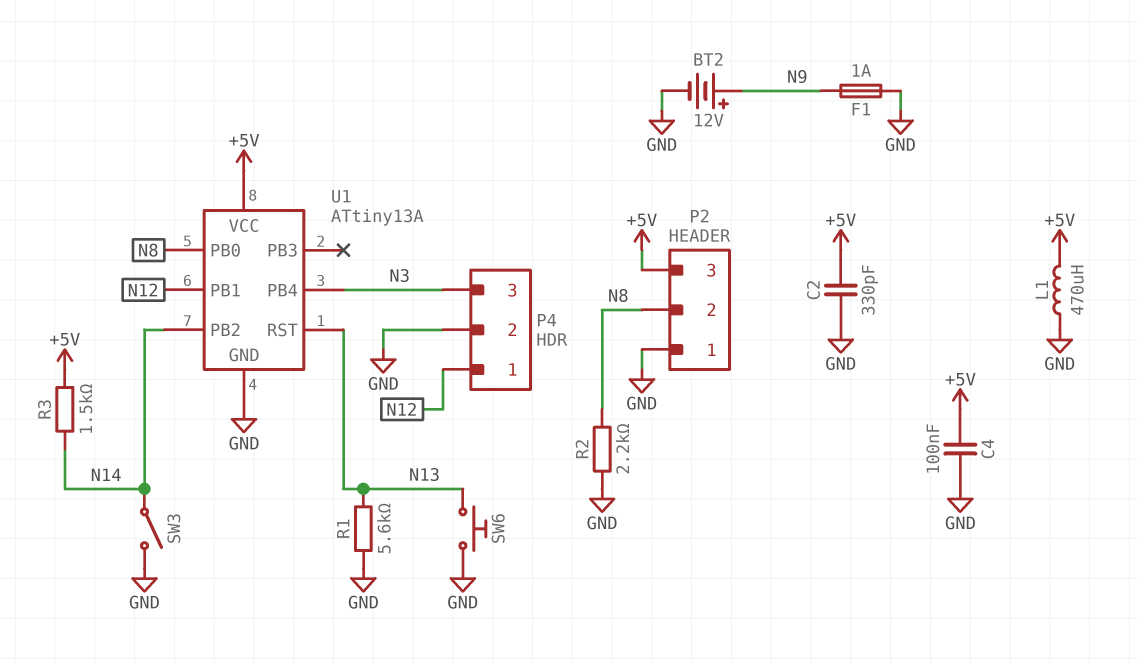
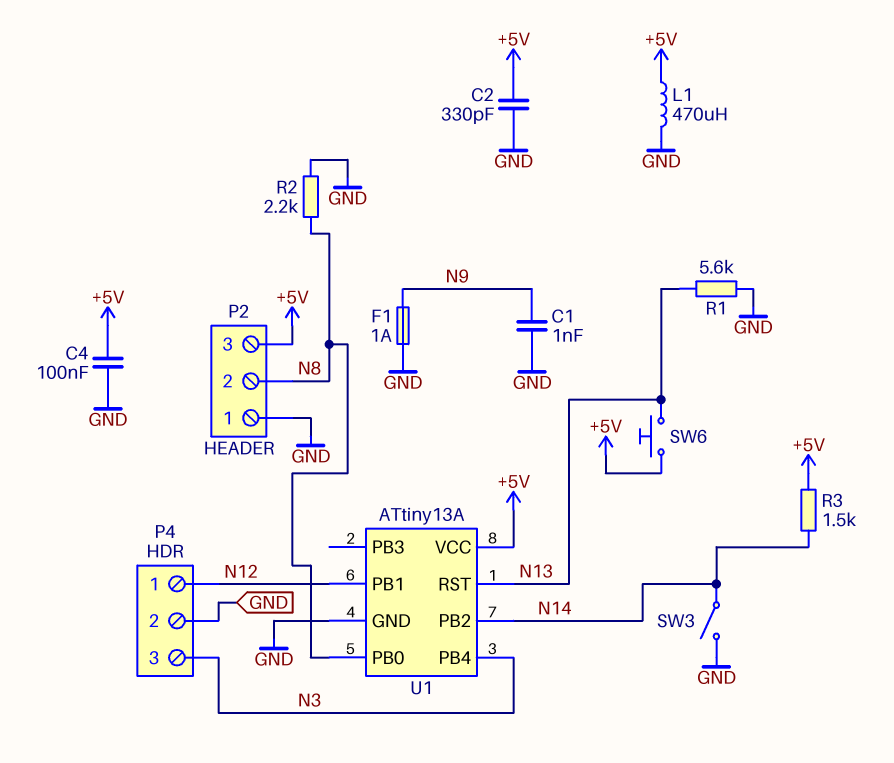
BT2: 12V (plus N9, minus GND) -> none
C1: none -> 1nF (GND, N9)
SW6: button (GND, N13) -> button (+5V, N13)

